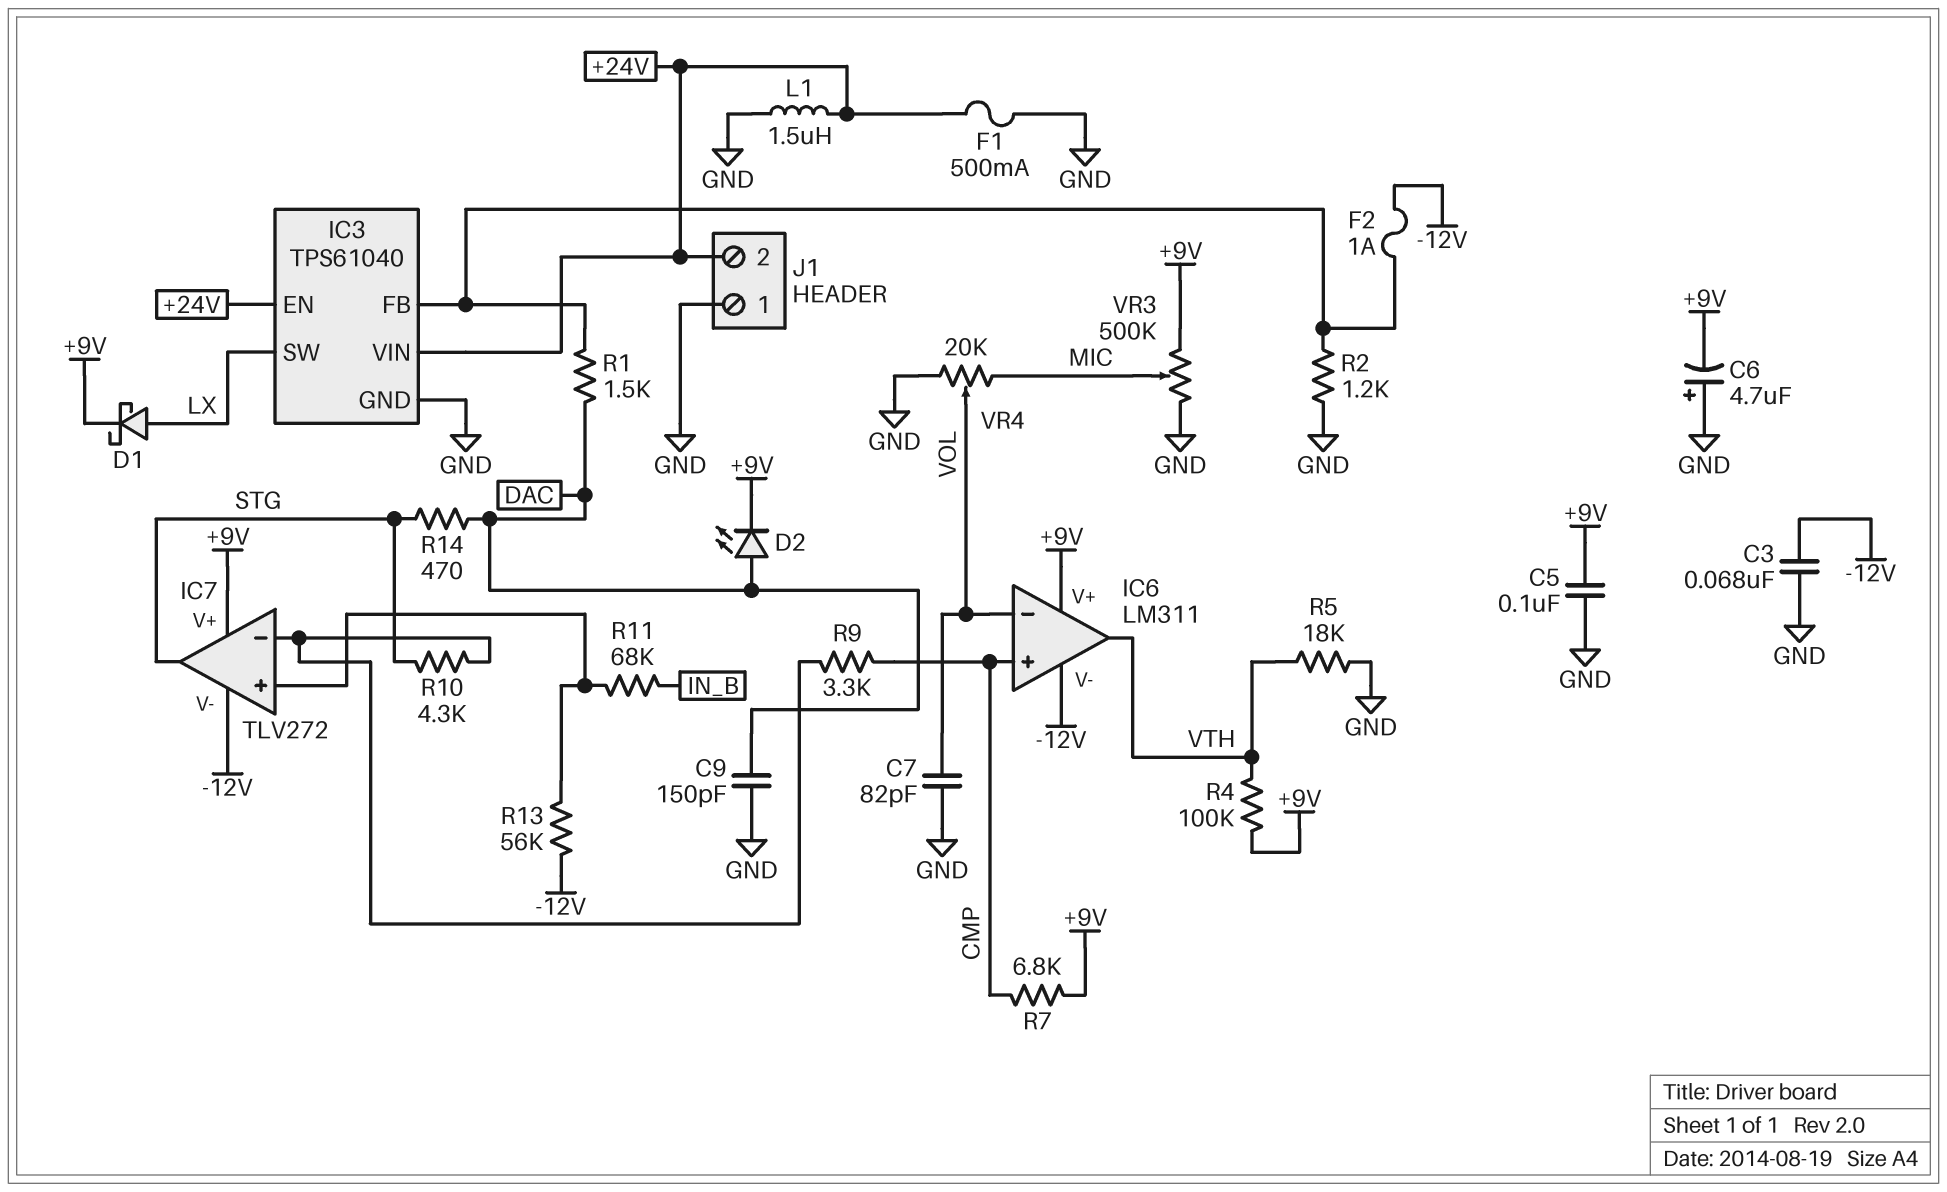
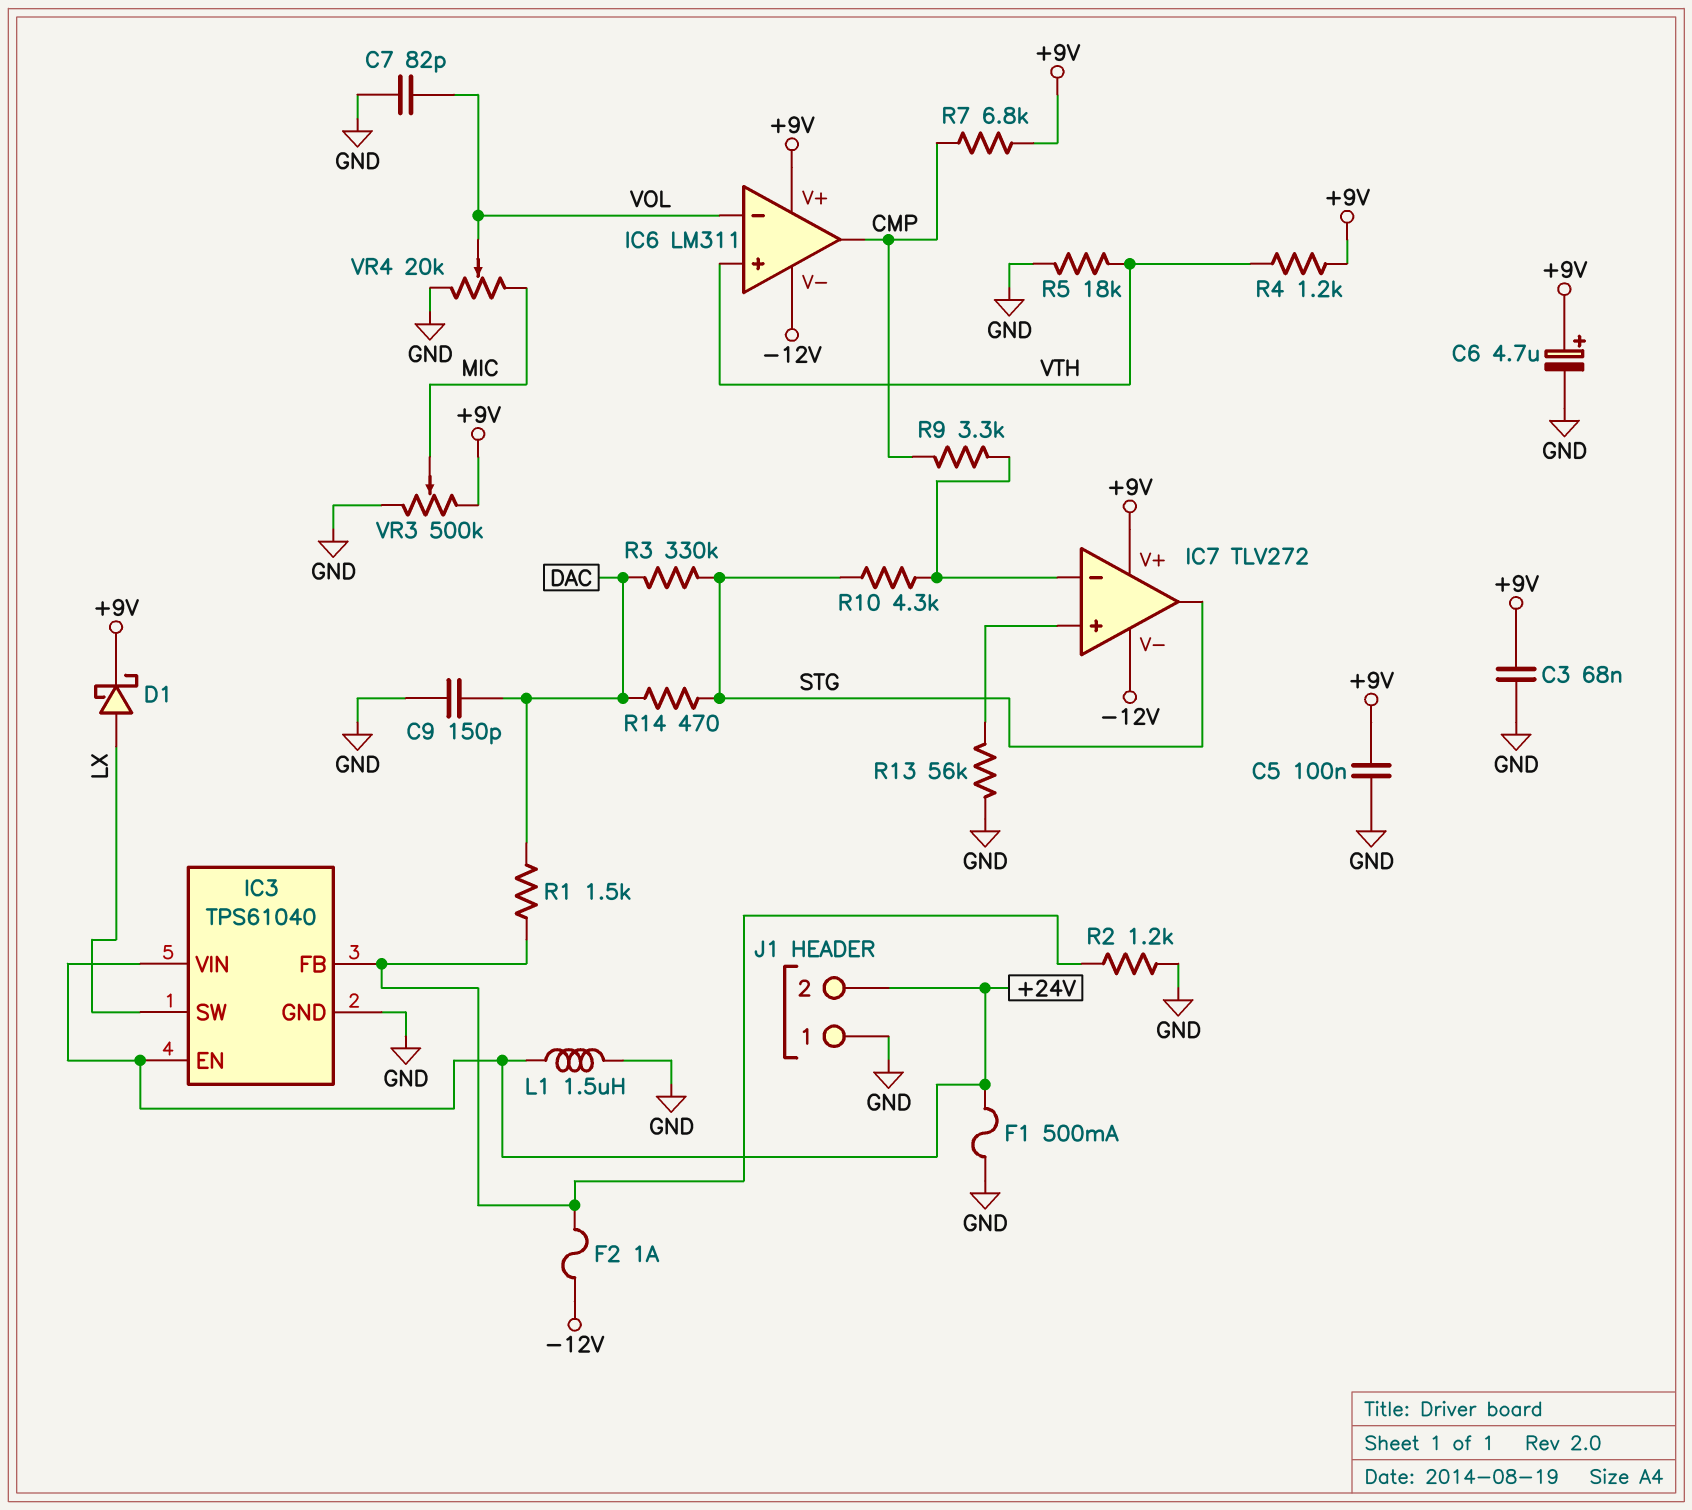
C3: 68nF (-12V, GND) -> 68nF (+9V, GND)
C6: 4.7uF (plus GND, minus +9V) -> 4.7uF (plus +9V, minus GND)
D2: LED (A DAC, K +9V) -> none
IC6 pin in+: CMP -> VTH
IC6 pin out: VTH -> CMP
R3: none -> 330k (DAC, STG)
R4: 100k (+9V, VTH) -> 1.2k (+9V, VTH)
R11: 68k (IC7/in+, IN_B) -> none
R13: 56k (-12V, IC7/in+) -> 56k (GND, IC7/in+)

